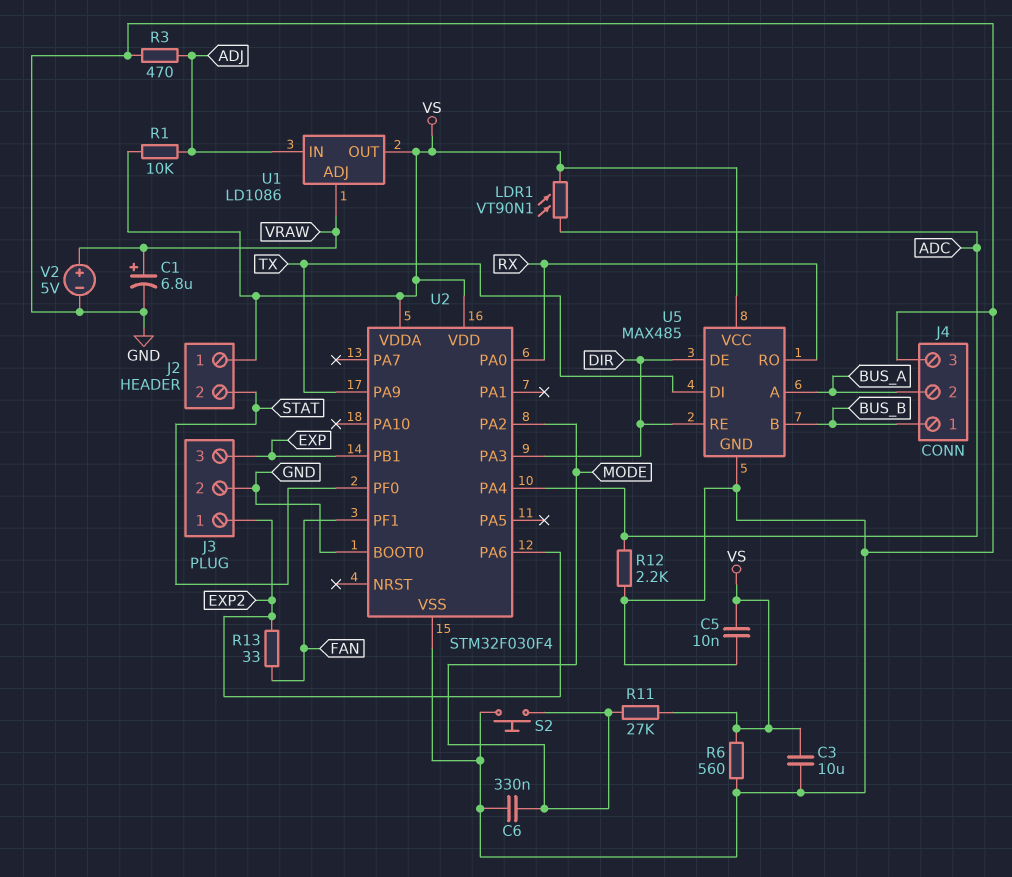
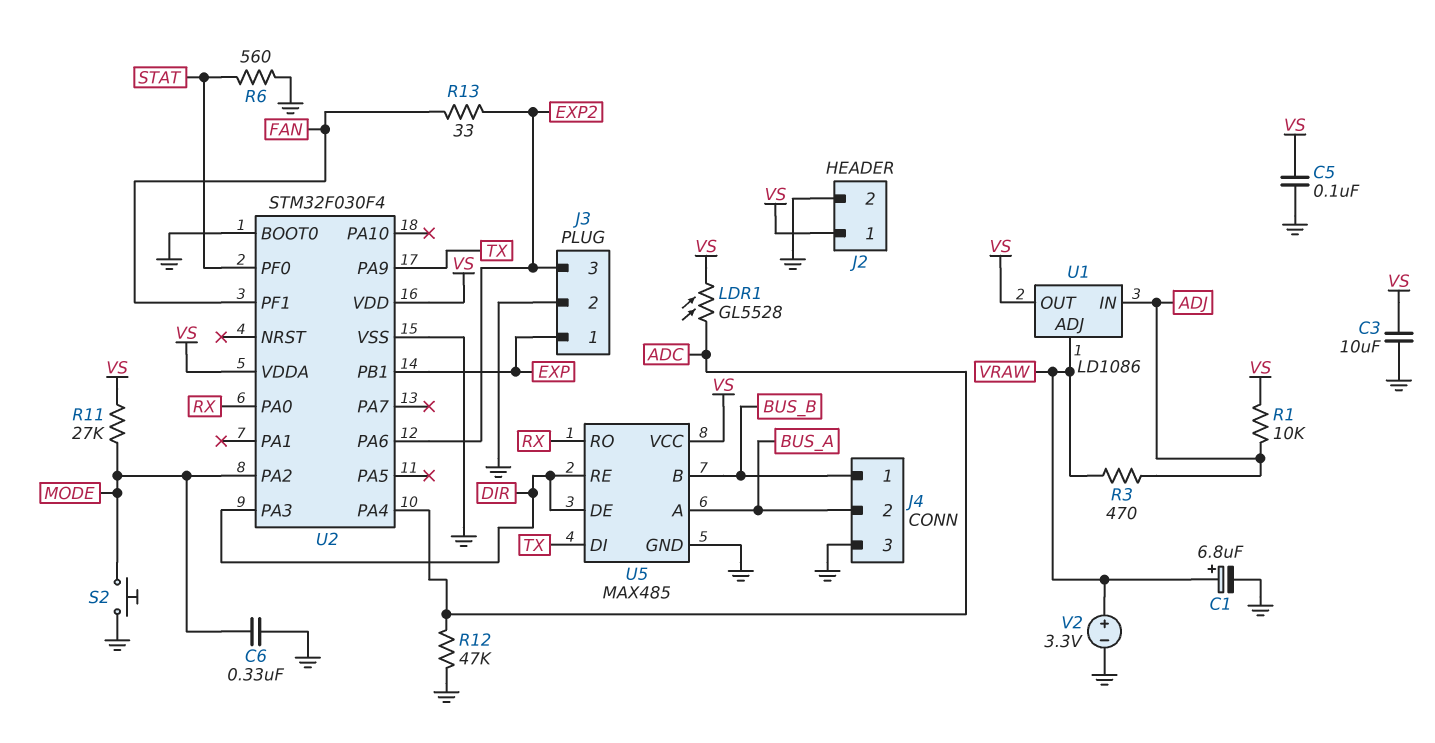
C5: 10nF (GND, VS) -> 100nF (GND, VS)
J2 pin 2: STAT -> GND
J3 pin 1: EXP2 -> EXP
J3 pin 3: EXP -> EXP2
LDR1: VT90N1 (ADC, VS) -> GL5528 (ADC, VS)
R3: 470 (ADJ, GND) -> 470 (ADJ, VRAW)
R6: 560 (GND, VS) -> 560 (GND, STAT)
R12: 2.2k (ADC, GND) -> 47k (ADC, GND)
V2: 5V (plus VRAW, minus GND) -> 3.3V (plus VRAW, minus GND)

